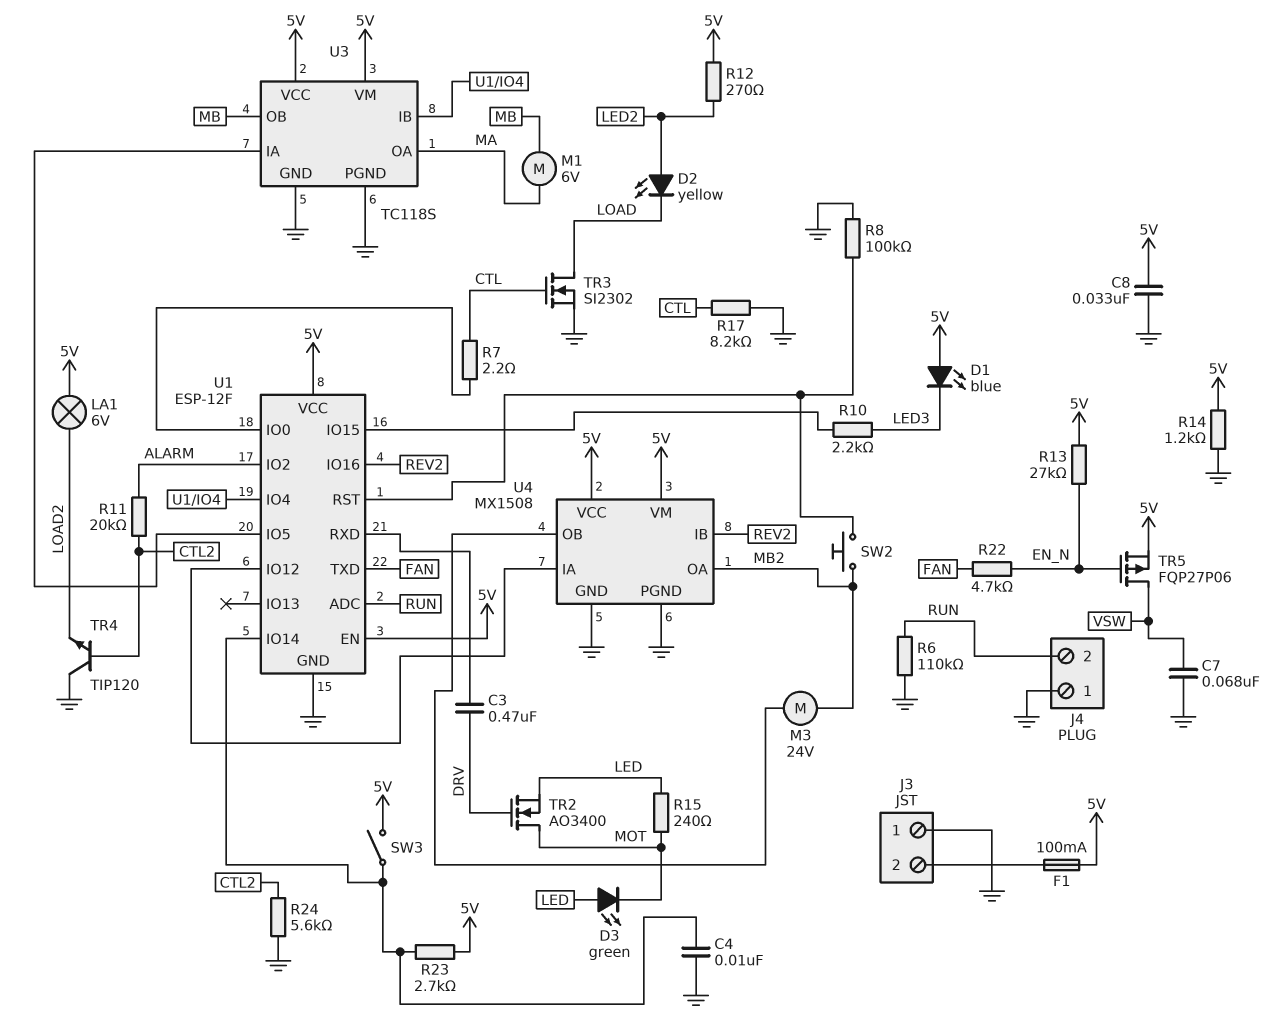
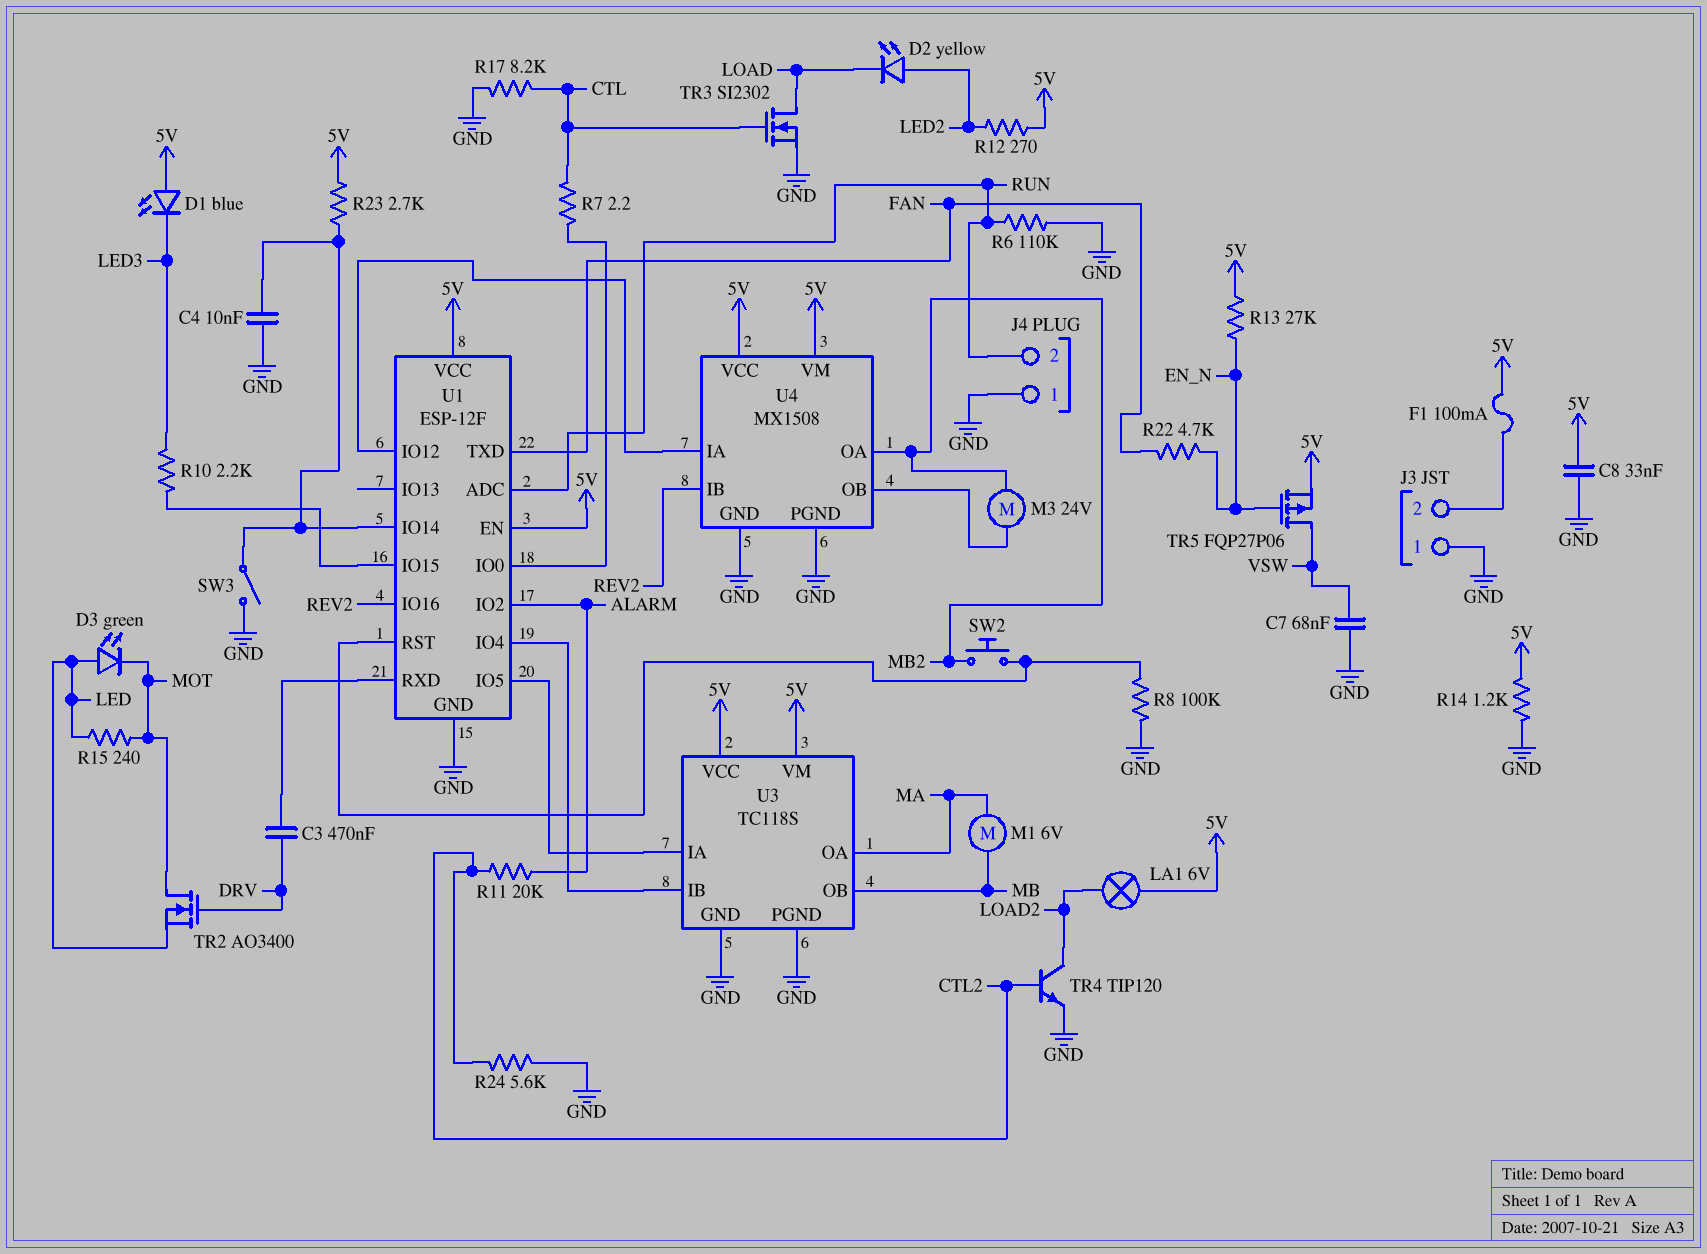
SW3: switch (5V, U1/IO14) -> switch (GND, U1/IO14)
TR4: NPN TIP120 (B CTL2, C GND, E LOAD2) -> NPN TIP120 (B CTL2, C LOAD2, E GND)

